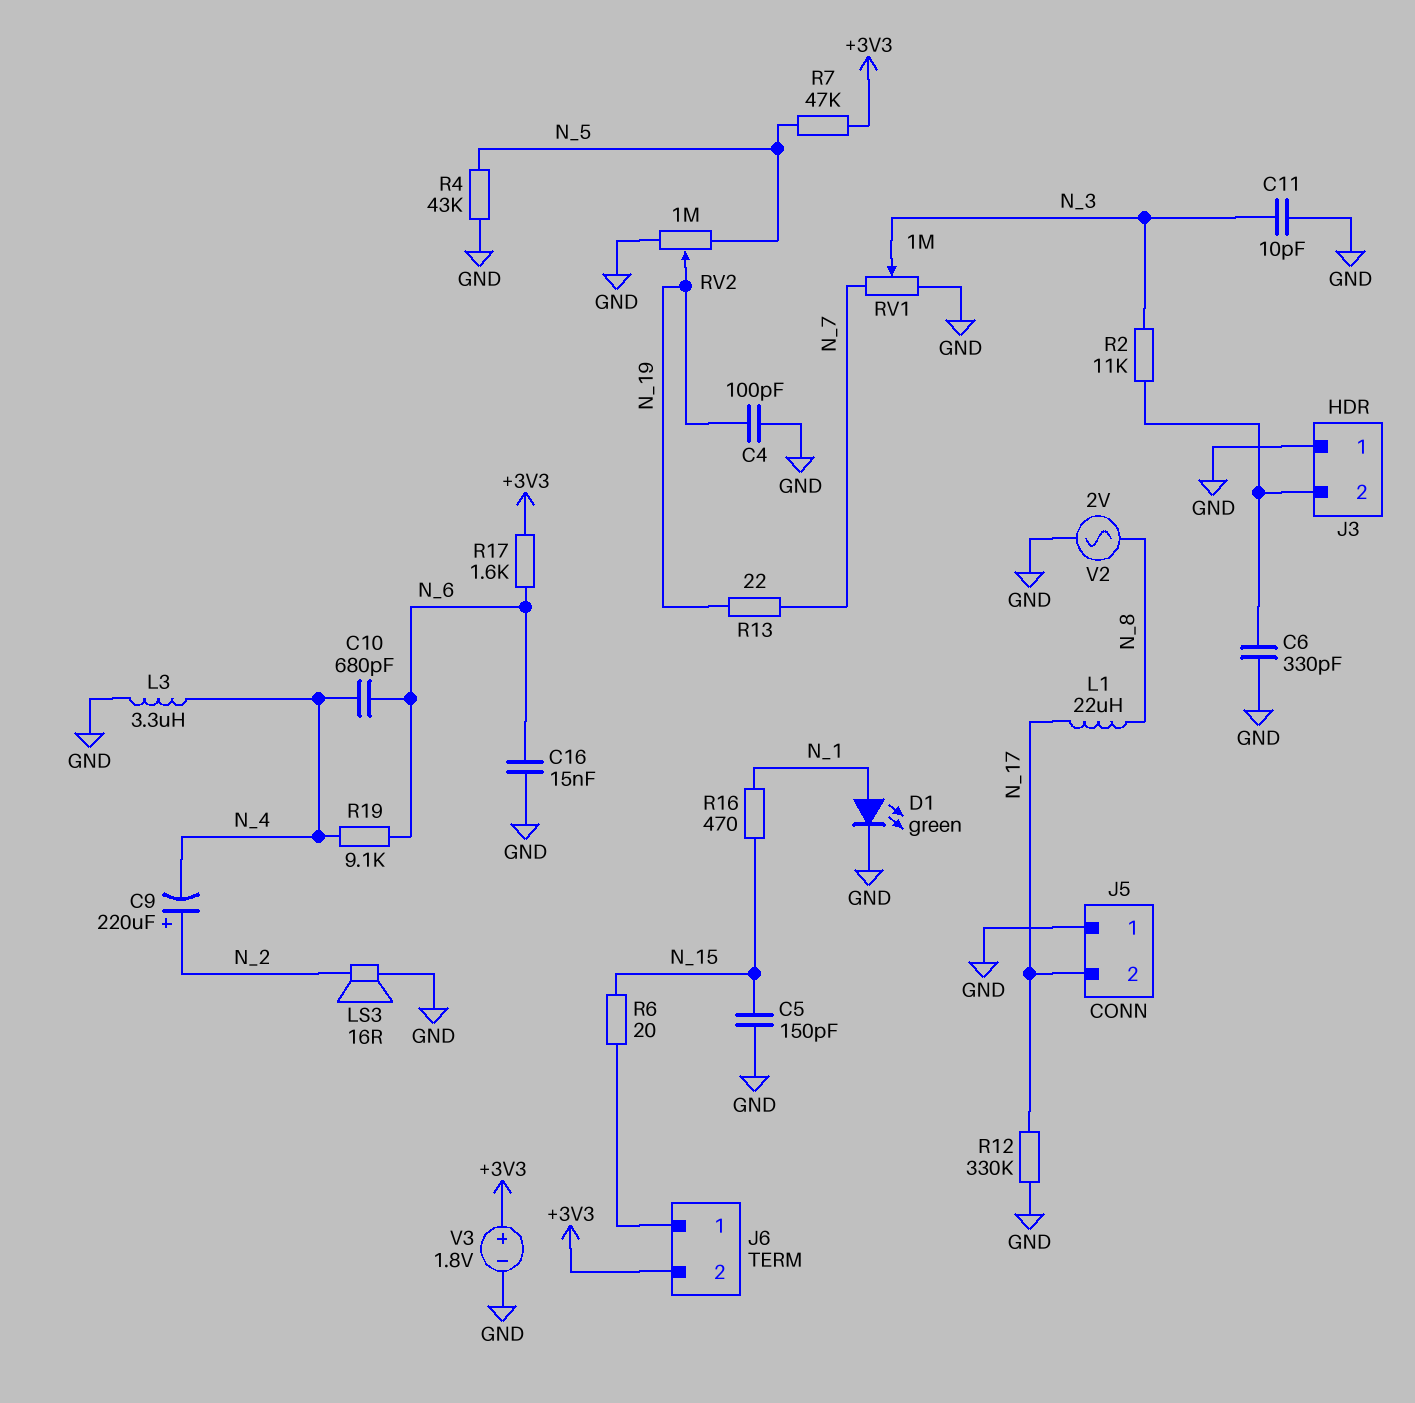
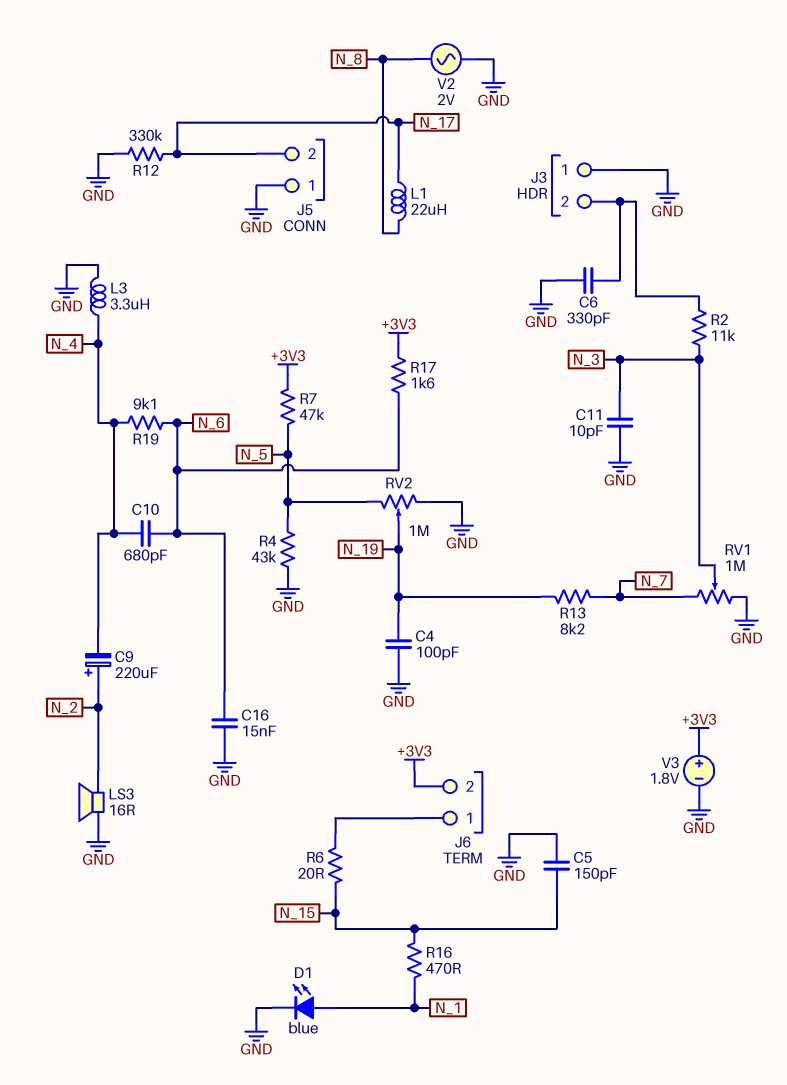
D1: LED green (A N_1, K GND) -> LED blue (A N_1, K GND)
R13: 22 (N_7, N_19) -> 8.2k (N_7, N_19)

